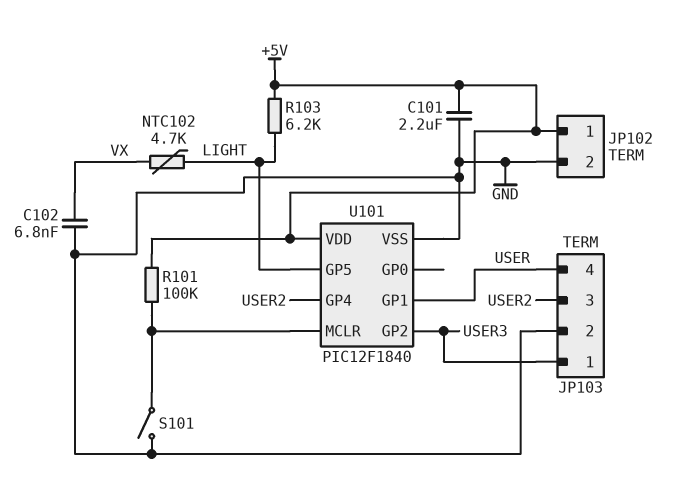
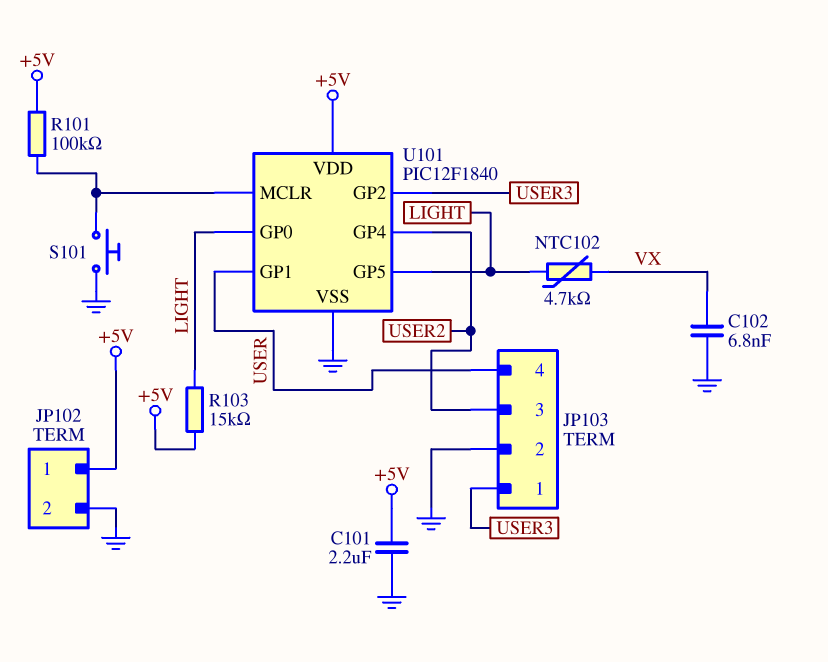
R103: 6.2k (+5V, LIGHT) -> 15k (+5V, LIGHT)
S101: switch (GND, U101/MCLR) -> button (GND, U101/MCLR)
U101 pin GP0: none -> LIGHT

